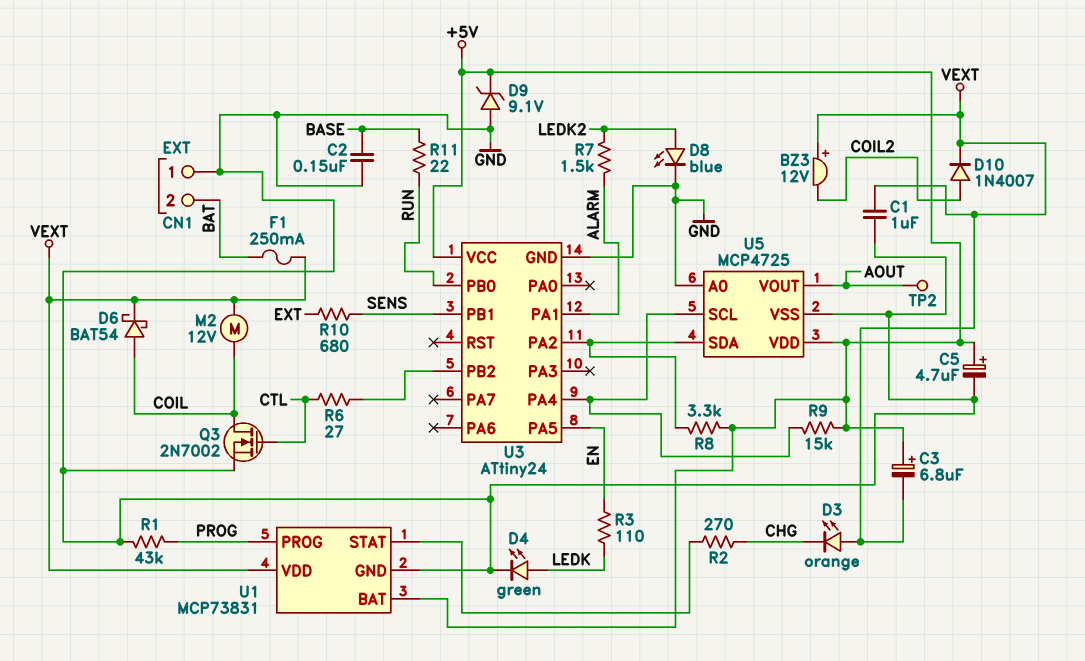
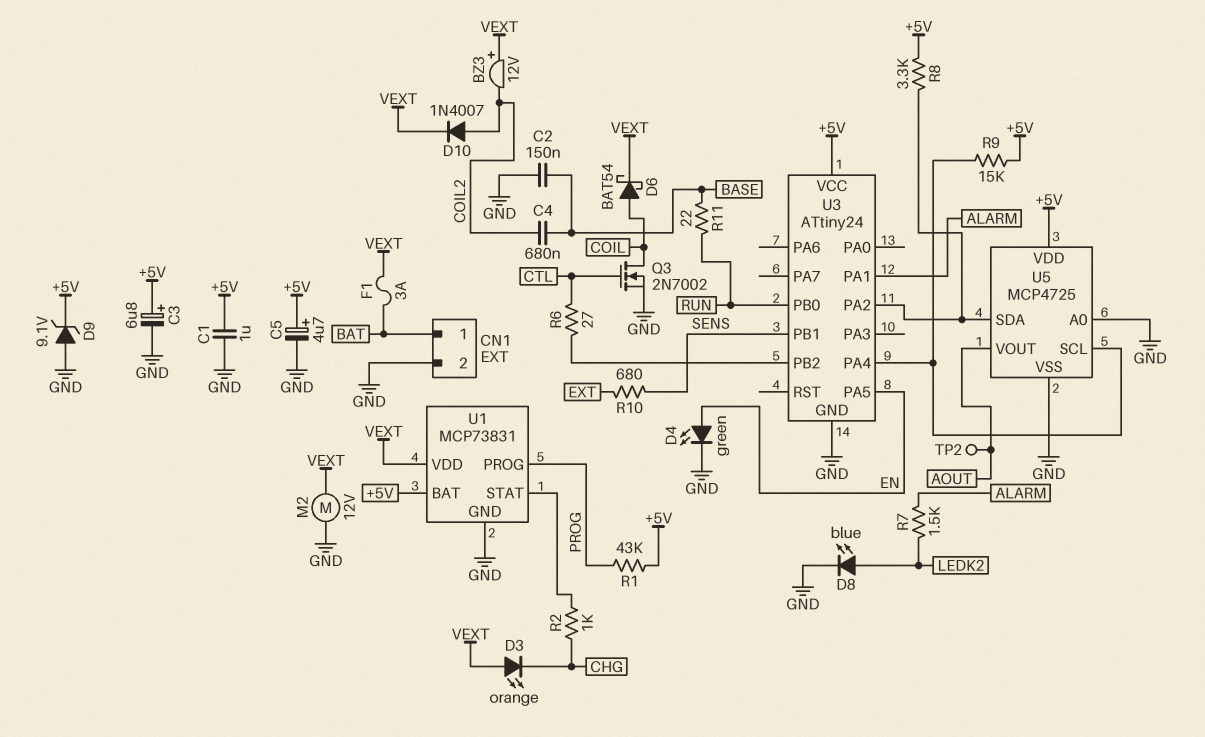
C1: 1uF (GND, VEXT) -> 1uF (+5V, GND)
C3: 6.8uF (plus +5V, minus VEXT) -> 6.8uF (plus +5V, minus GND)
C4: none -> 680nF (BASE, COIL2)
CN1 pin 1: GND -> BAT
CN1 pin 2: BAT -> GND
D4: LED green (A LEDK, K GND) -> LED green (A EN, K GND)
F1: 250mA (BAT, VEXT) -> 3A (BAT, VEXT)
M2: motor 12V (COIL, VEXT) -> motor 12V (GND, VEXT)
R1: 43k (GND, PROG) -> 43k (+5V, PROG)
R2: 270 (CHG, U1/STAT) -> 1k (CHG, U1/STAT)
R3: 110 (EN, LEDK) -> none

